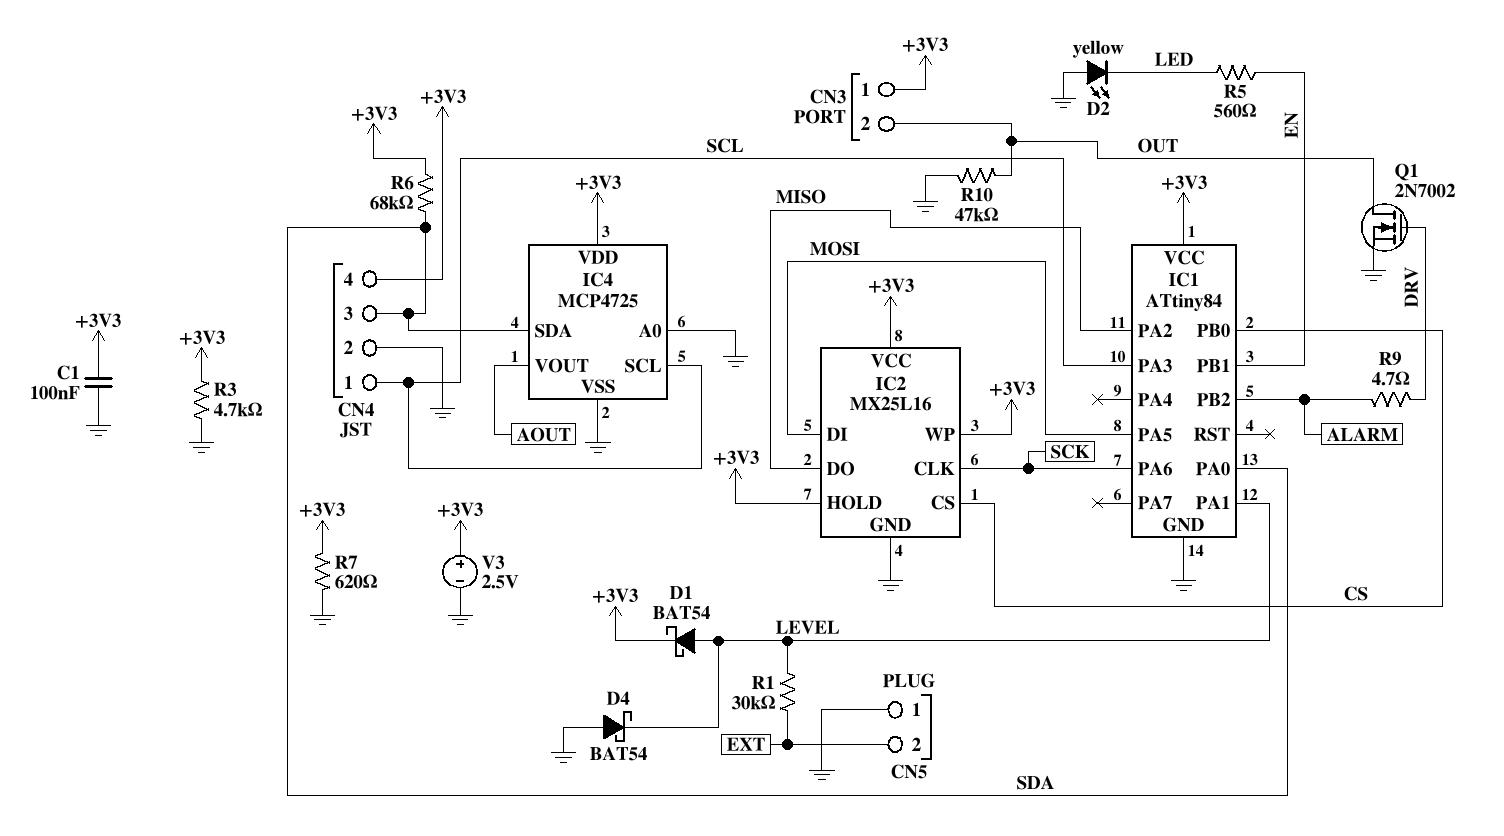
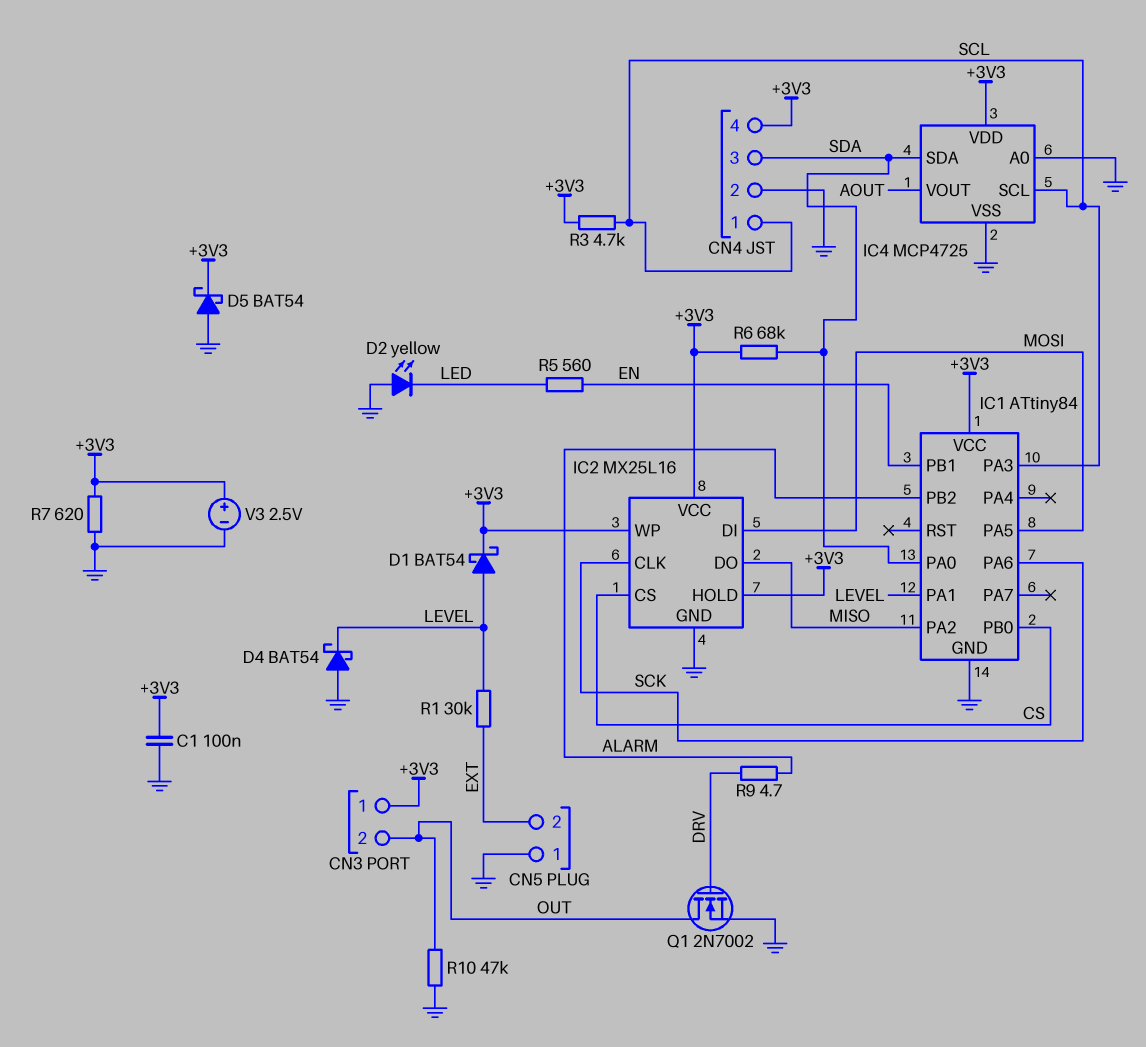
D5: none -> schottky BAT54 (A GND, K +3V3)
R3: 4.7k (+3V3, GND) -> 4.7k (+3V3, SCL)

